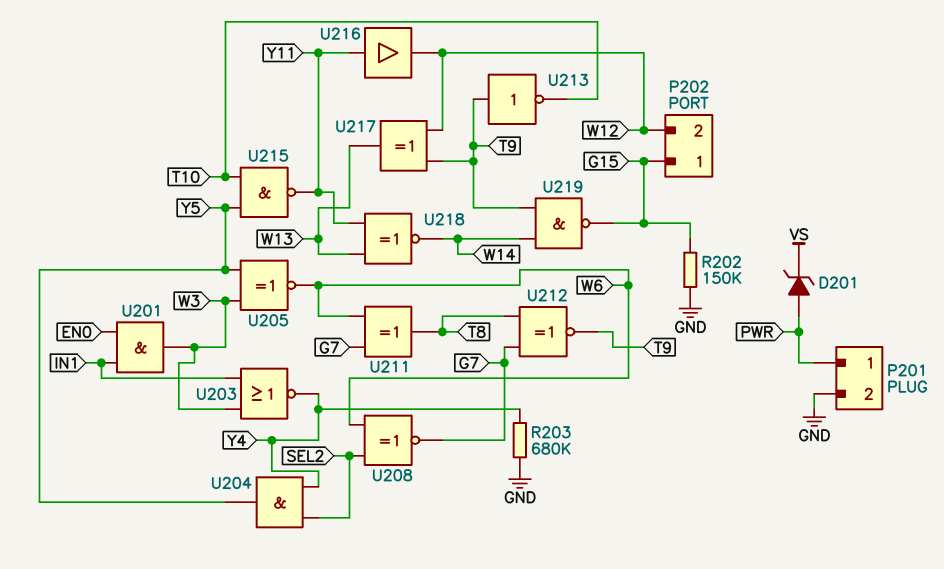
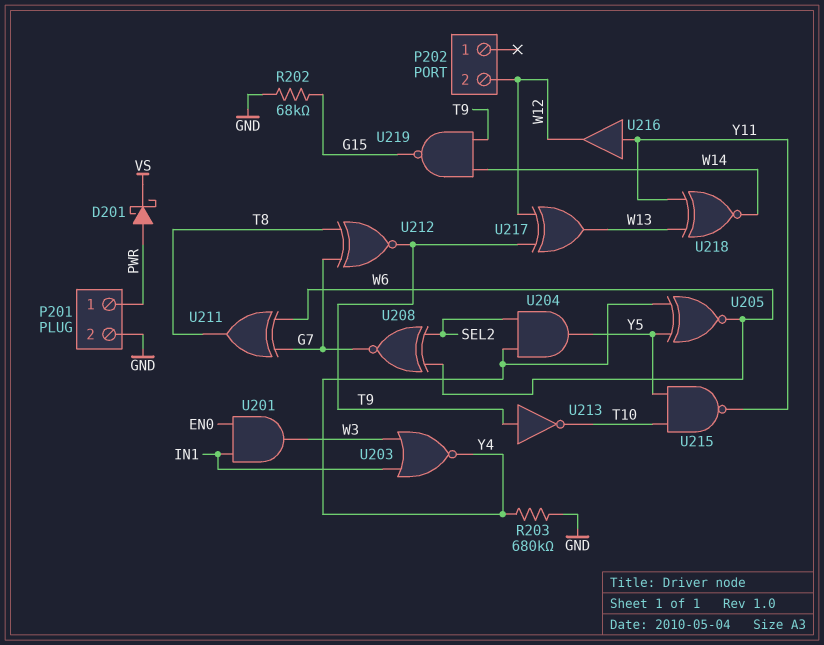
D201: zener (A PWR, K VS) -> schottky (A PWR, K VS)
P202 pin 1: G15 -> none
R202: 150k (G15, GND) -> 68k (G15, GND)
U205: XNOR (in W3, in Y5, out W6) -> XNOR (in Y4, in Y5, out W6)

